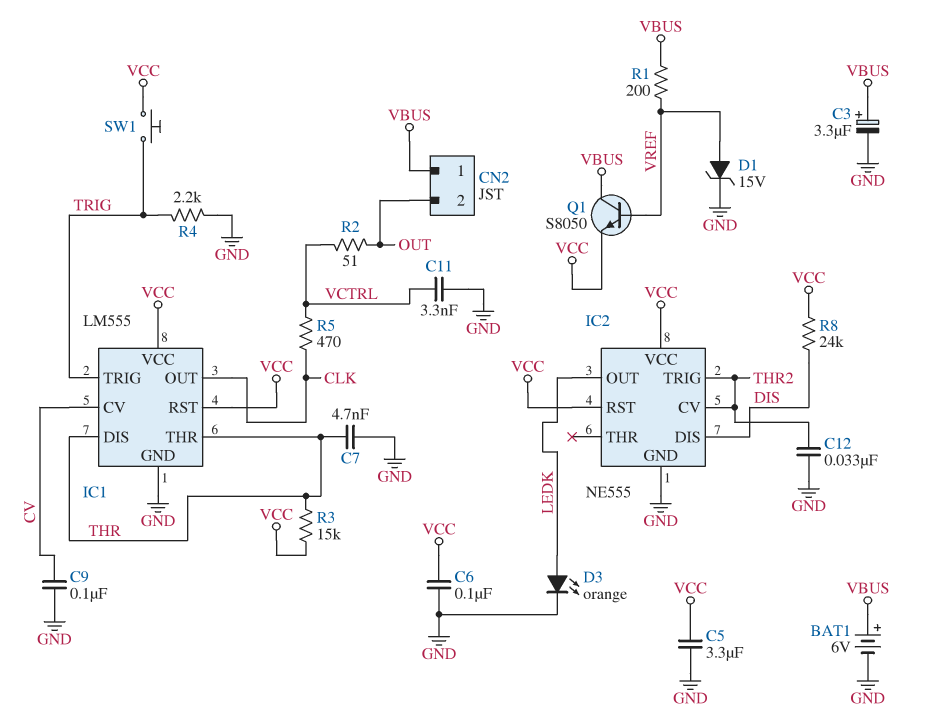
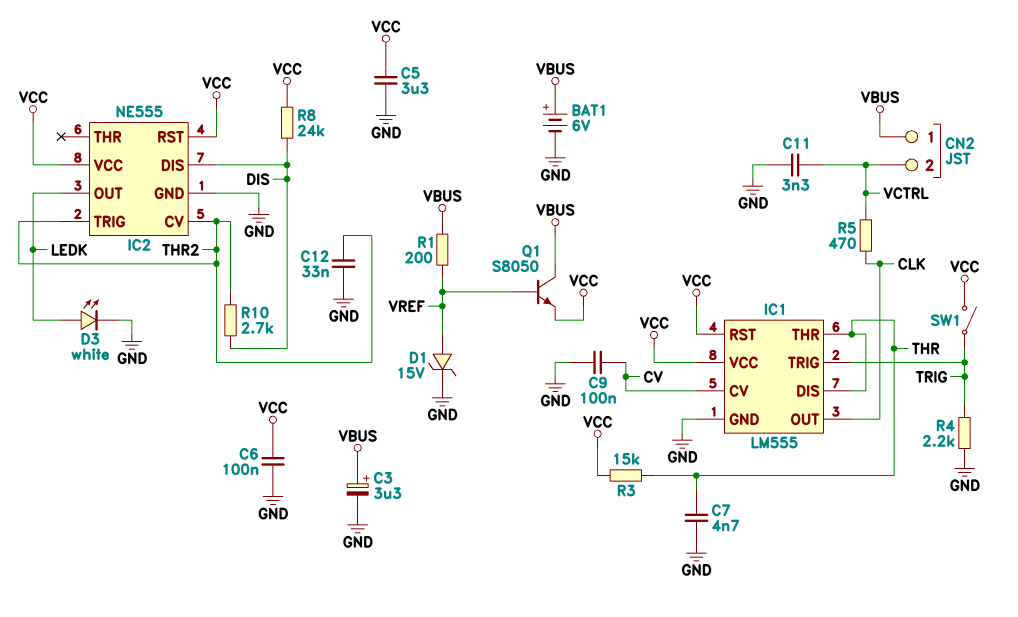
CN2 pin 2: OUT -> VCTRL
D3: LED orange (A LEDK, K GND) -> LED white (A LEDK, K GND)
R2: 51 (OUT, VCTRL) -> none
R10: none -> 2.7k (DIS, THR2)
SW1: button (TRIG, VCC) -> switch (TRIG, VCC)

